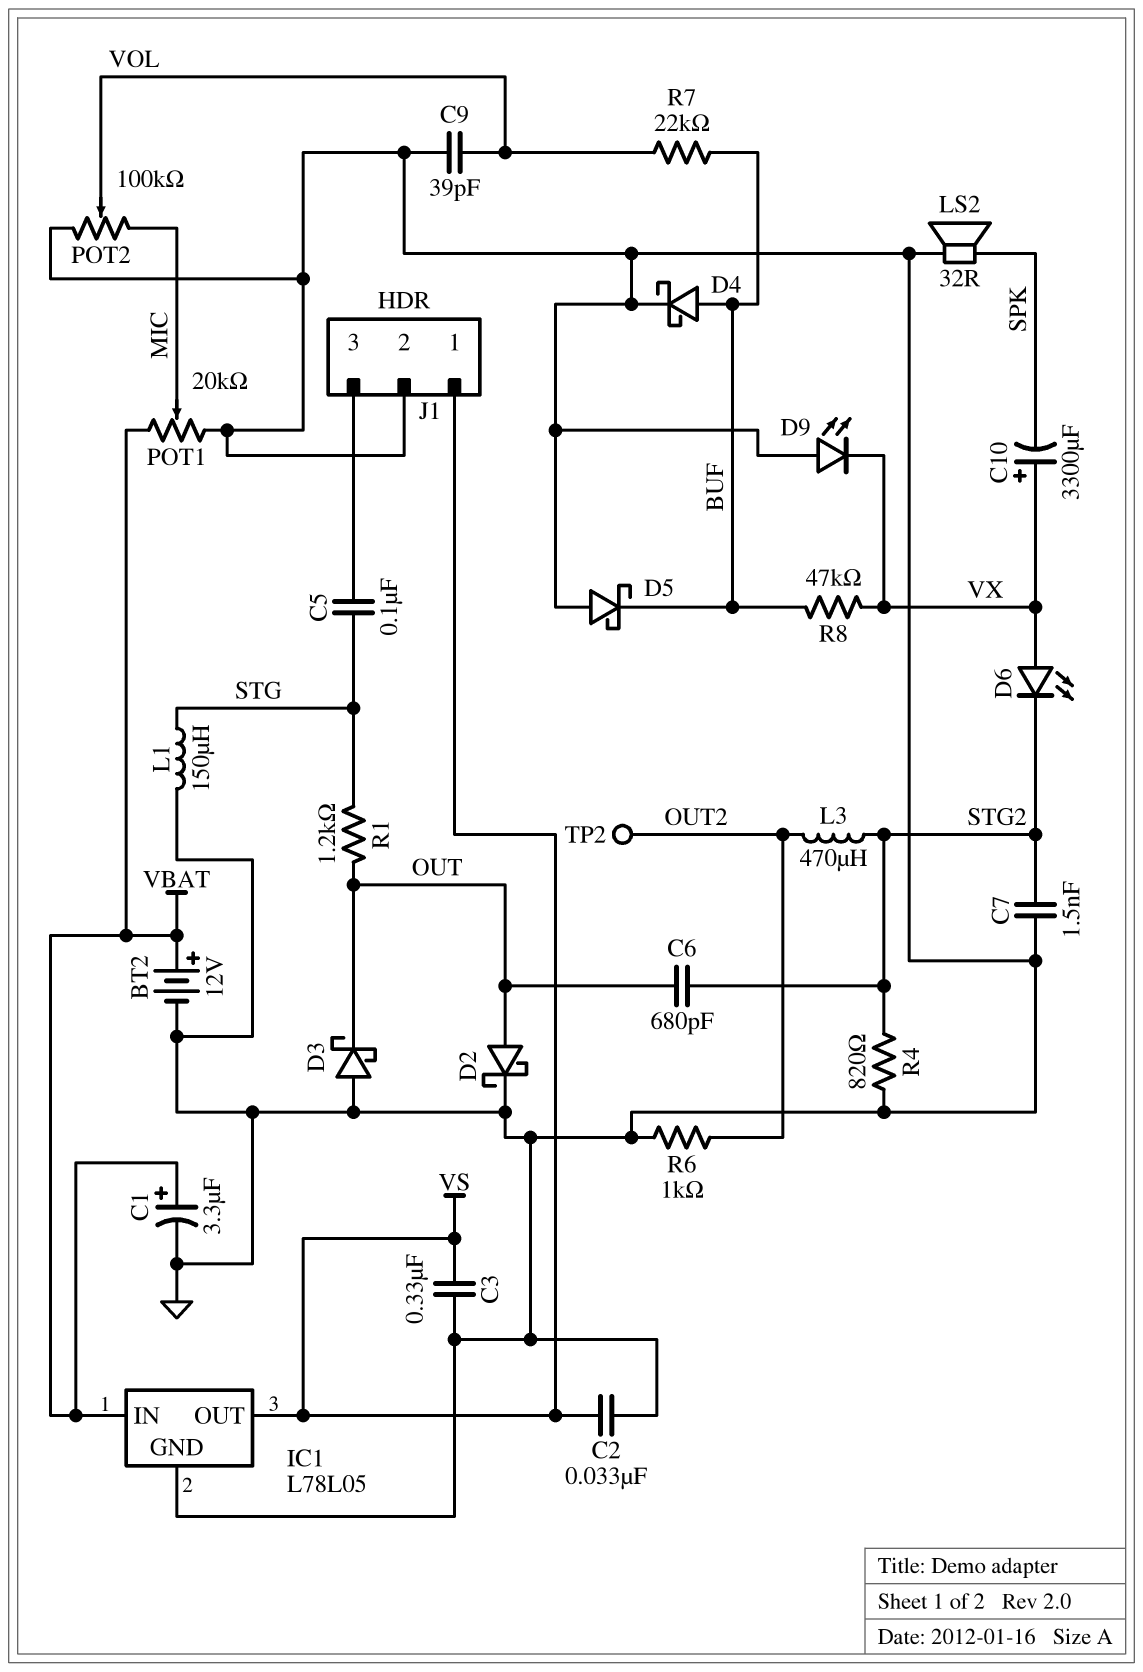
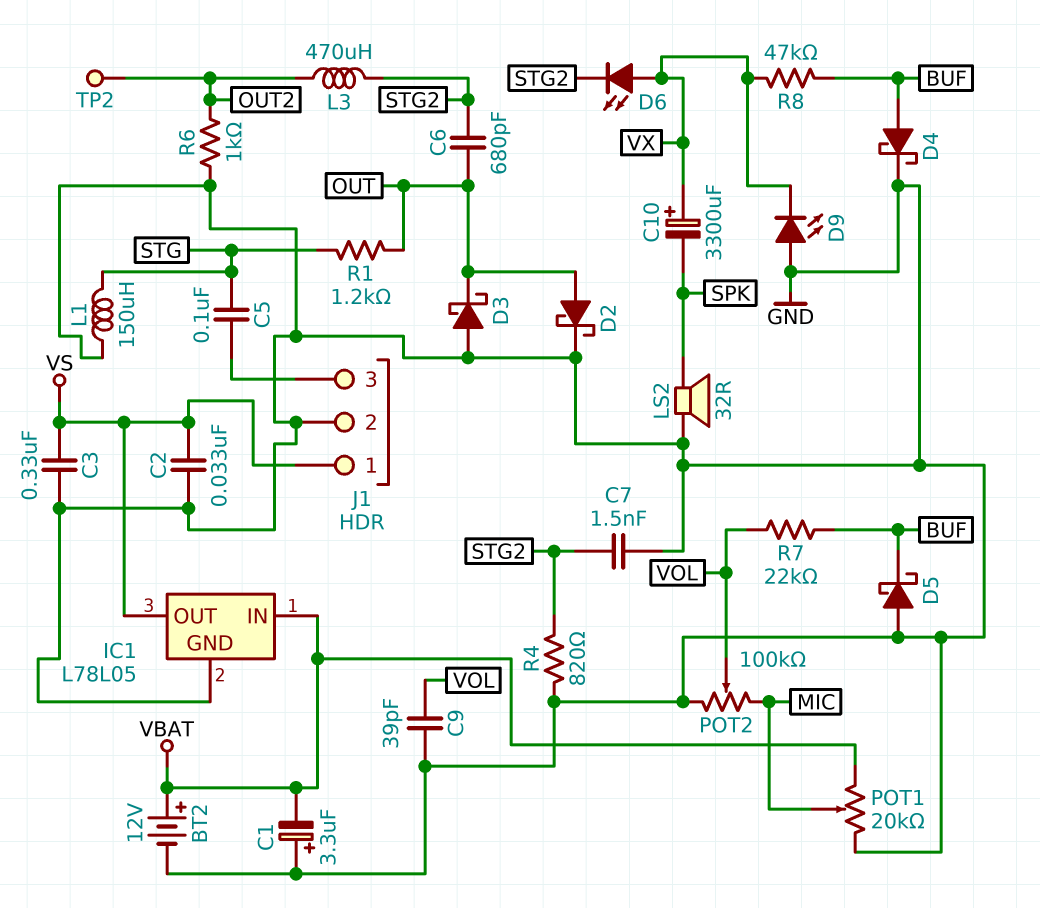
C1: 3.3uF (plus VBAT, minus GND) -> 3.3uF (plus GND, minus VBAT)

